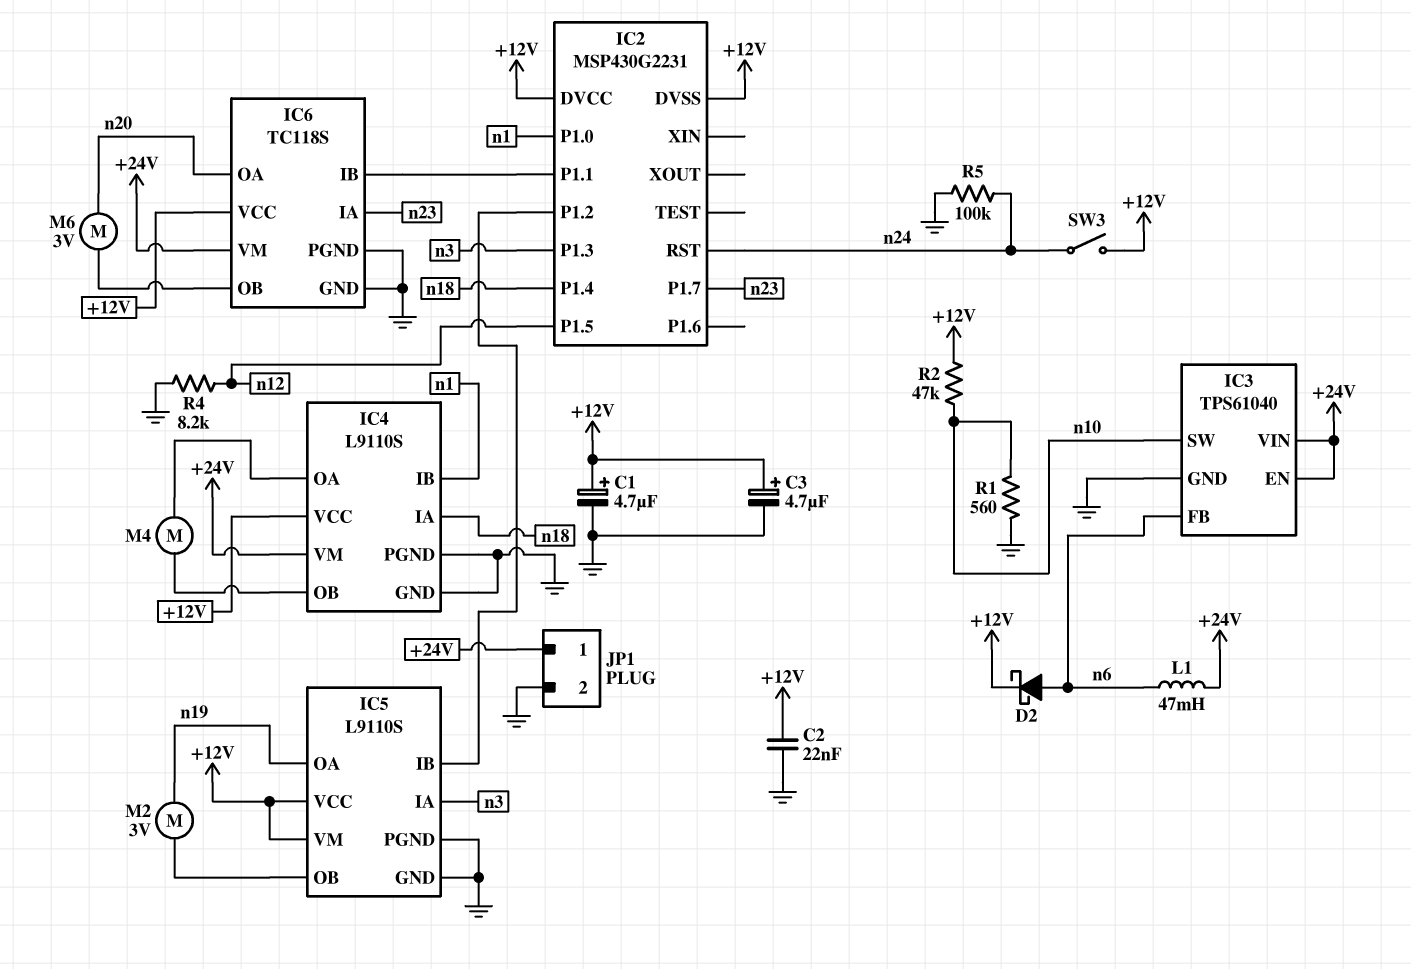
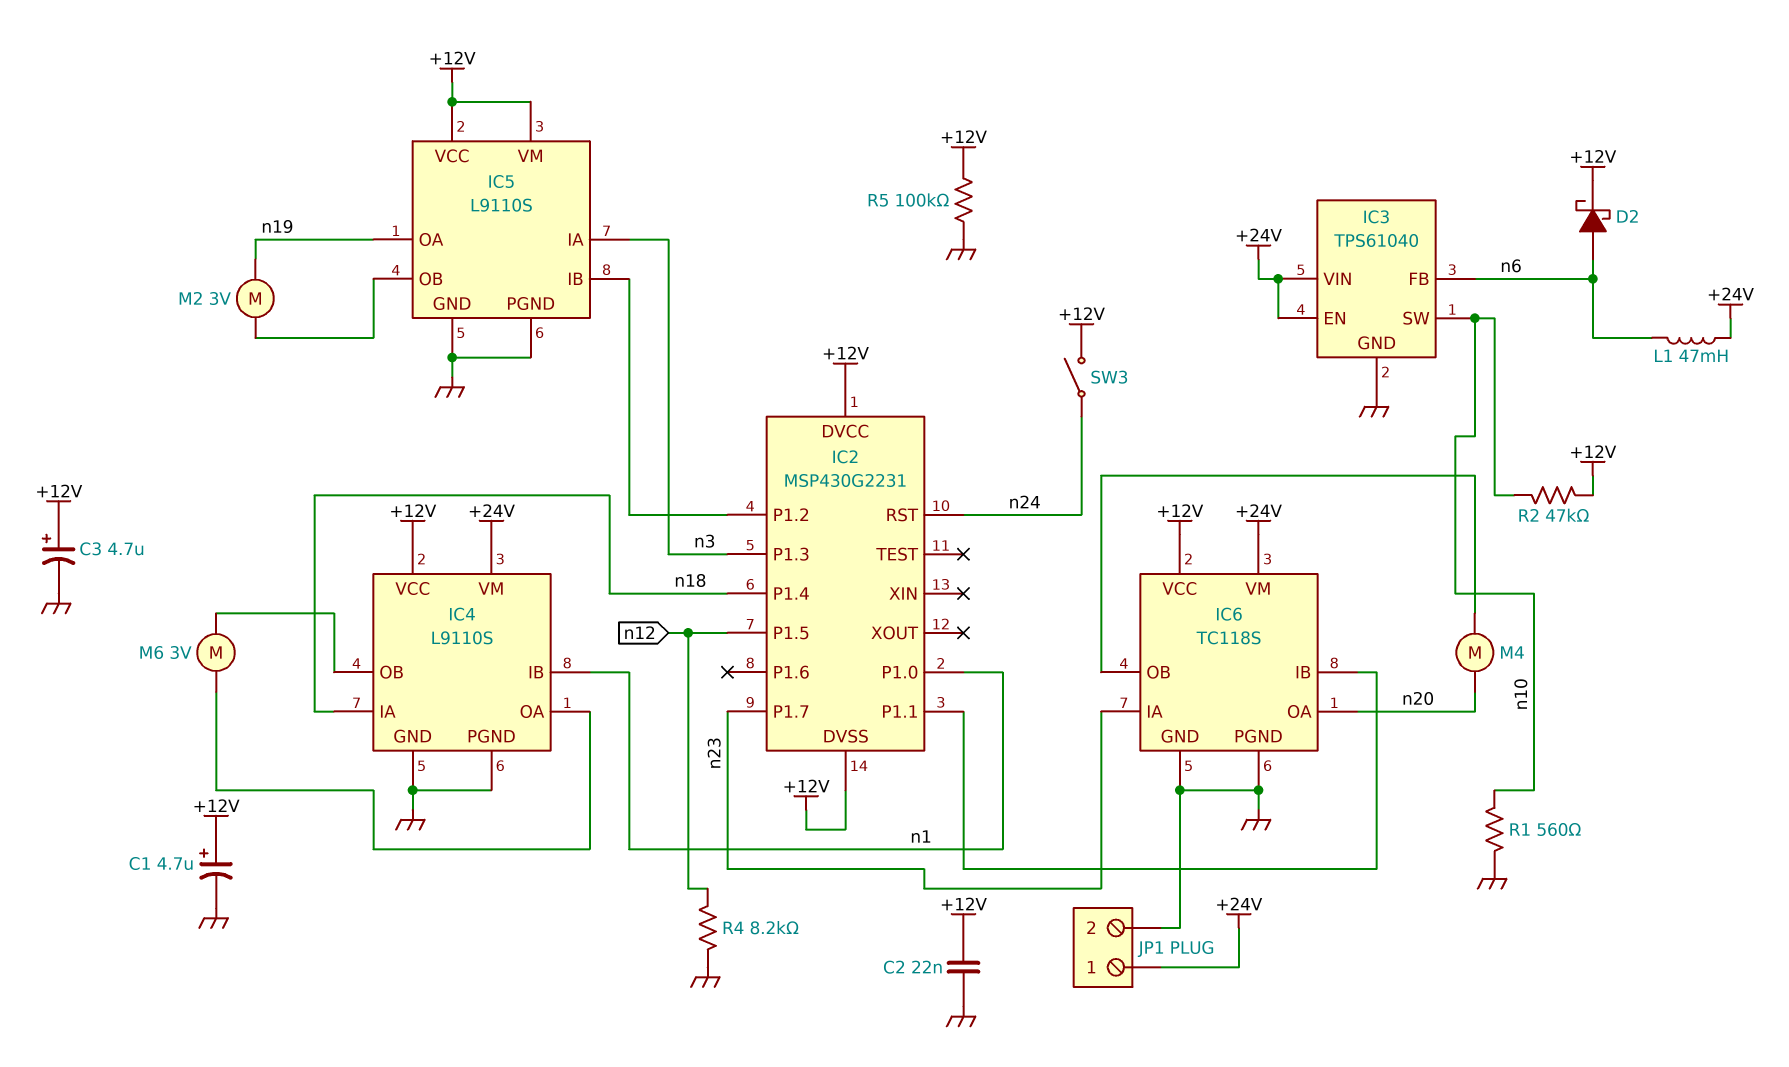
M4: motor (IC4/OA, IC4/OB) -> motor (IC6/OB, n20)
M6: motor 3V (IC6/OB, n20) -> motor 3V (IC4/OA, IC4/OB)
R5: 100k (GND, n24) -> 100k (+12V, GND)

